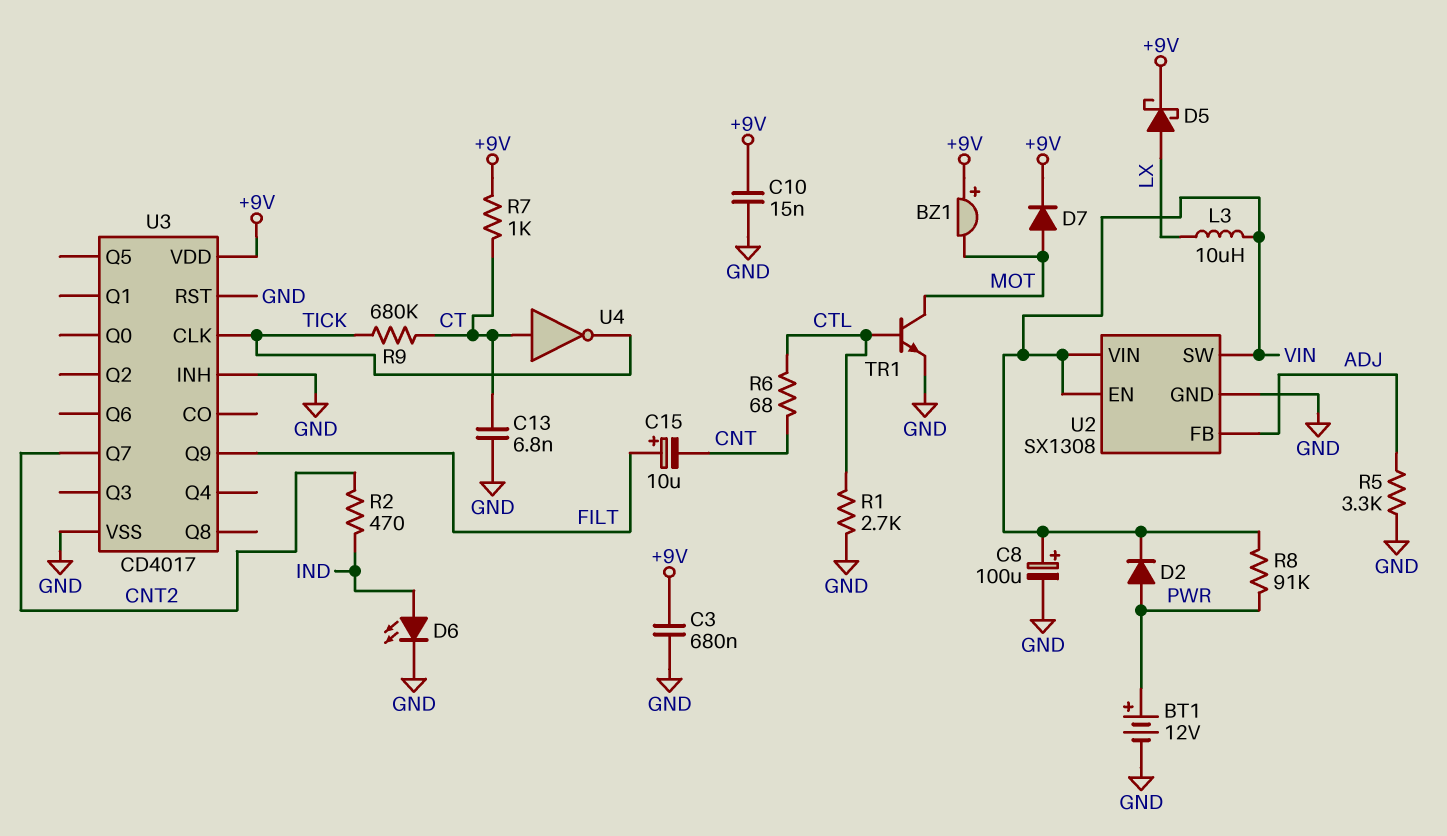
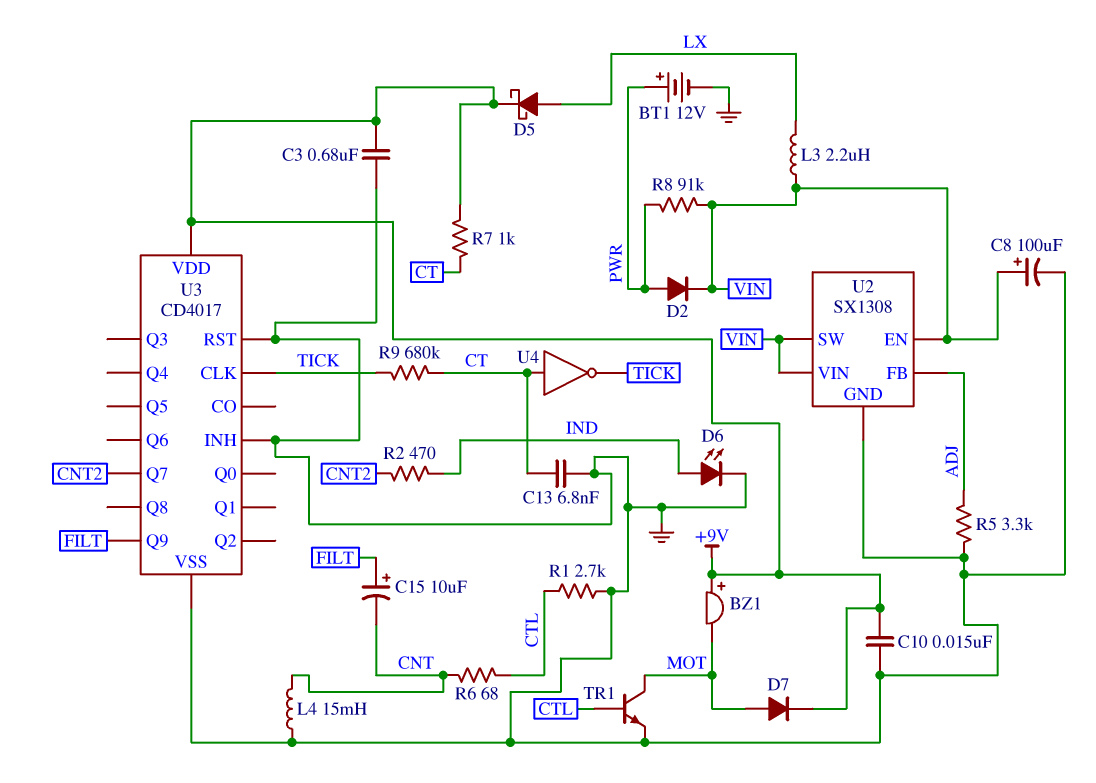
L3: 10uH (LX, VIN) -> 2.2uH (LX, VIN)
L4: none -> 15mH (CNT, GND)

